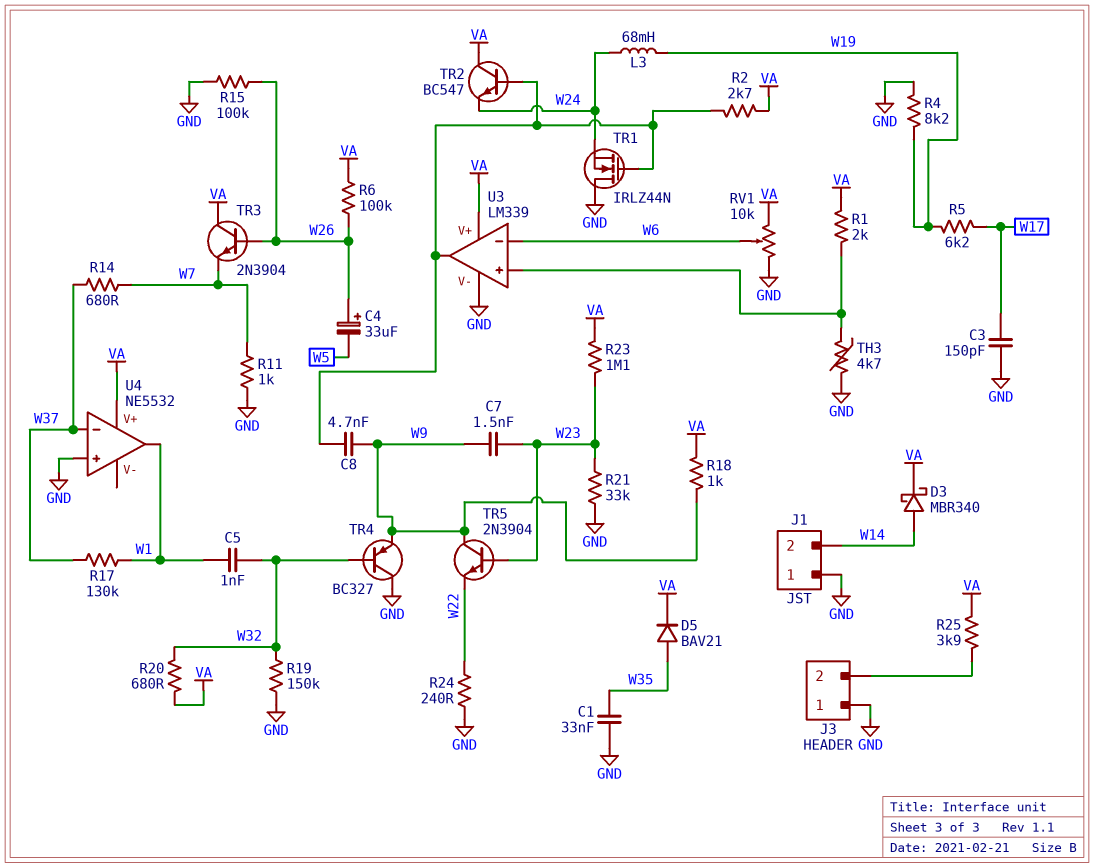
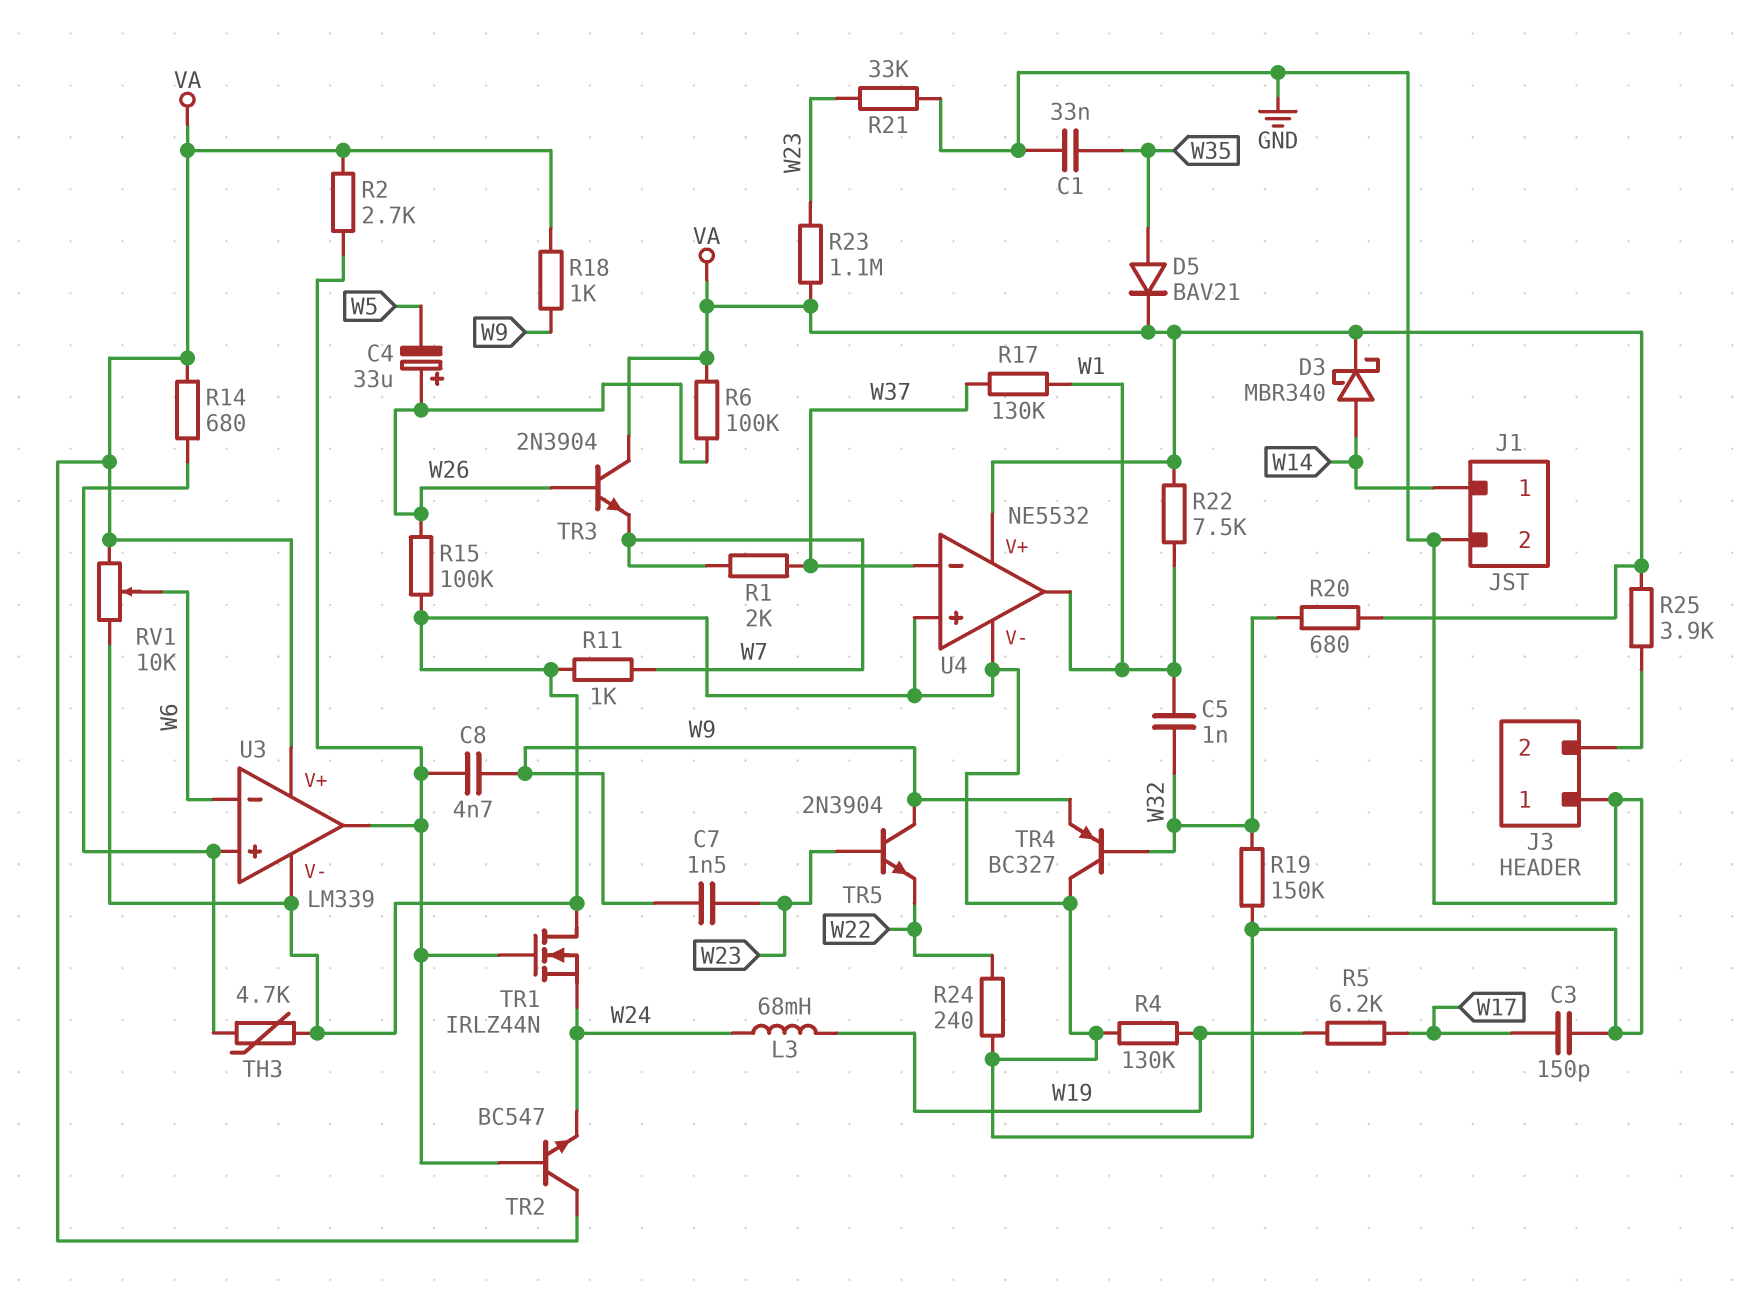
J1 pin 1: GND -> W14
J1 pin 2: W14 -> GND
R1: 2k (U3/in+, VA) -> 2k (W7, W37)
R4: 8.2k (GND, W19) -> 130k (GND, W19)
R14: 680 (W7, W37) -> 680 (U3/in+, VA)
R22: none -> 7.5k (VA, W1)
U4 pin V-: none -> GND

